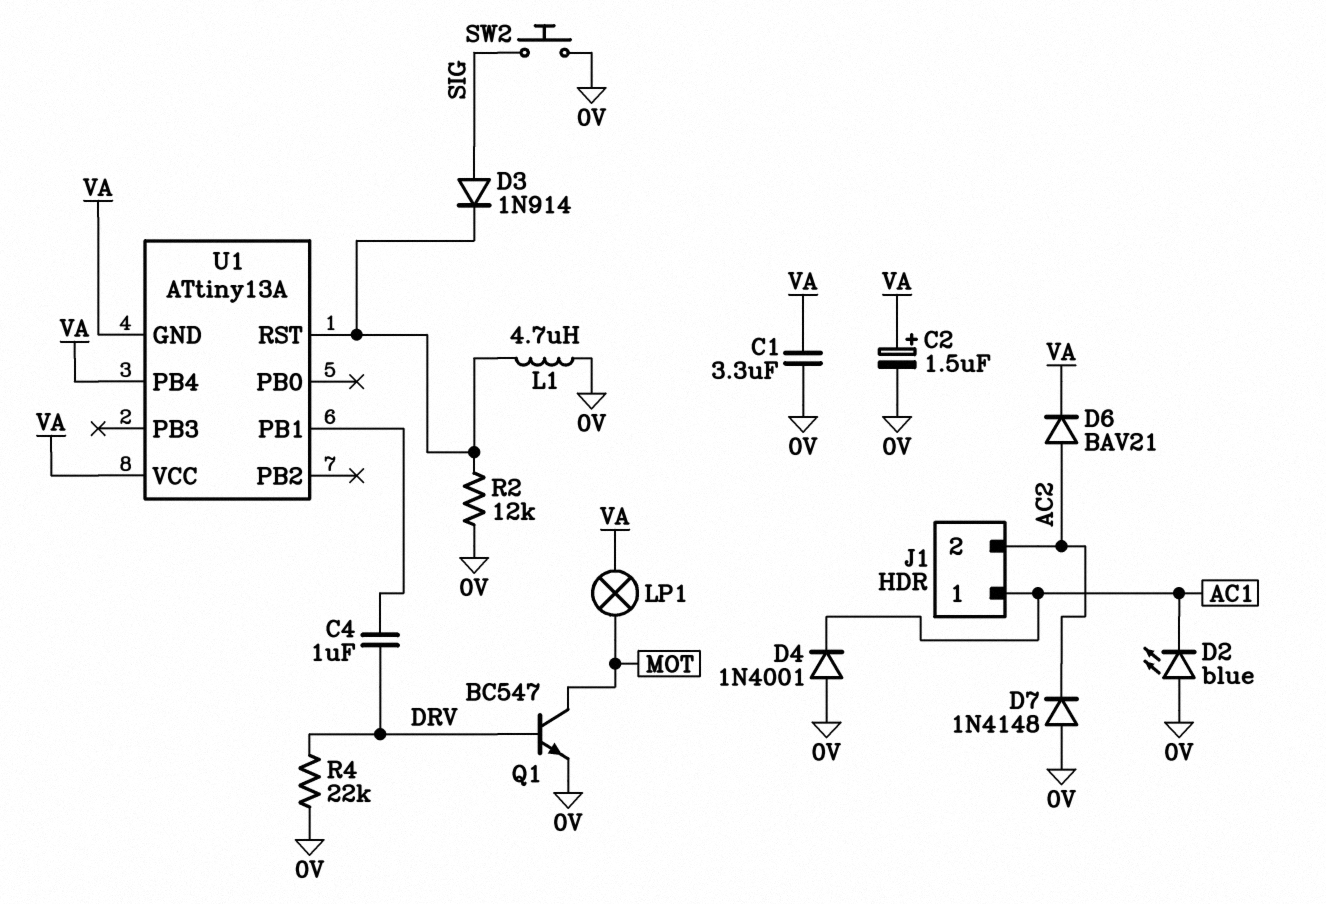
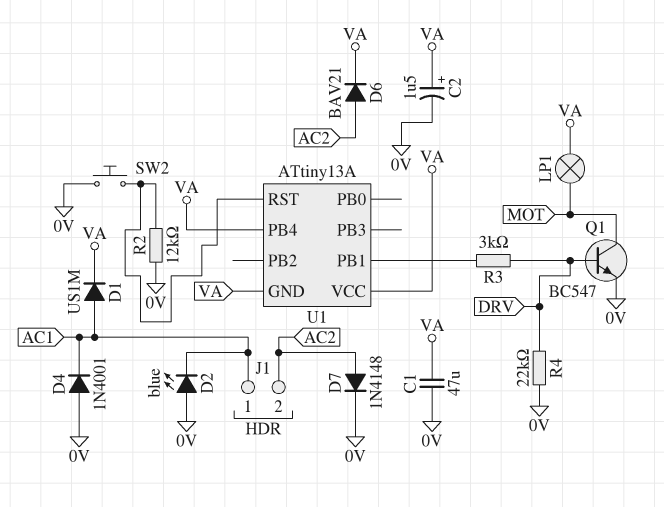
C1: 3.3uF (0V, VA) -> 47uF (0V, VA)
C4: 1uF (DRV, U1/PB1) -> none
D1: none -> diode US1M (A AC1, K VA)
D3: diode 1N914 (A SIG, K U1/RST) -> none
D7: diode 1N4148 (A 0V, K AC2) -> diode 1N4148 (A AC2, K 0V)
L1: 4.7uH (0V, U1/RST) -> none
R3: none -> 3k (DRV, U1/PB1)
SW2: button (0V, SIG) -> button (0V, U1/RST)

